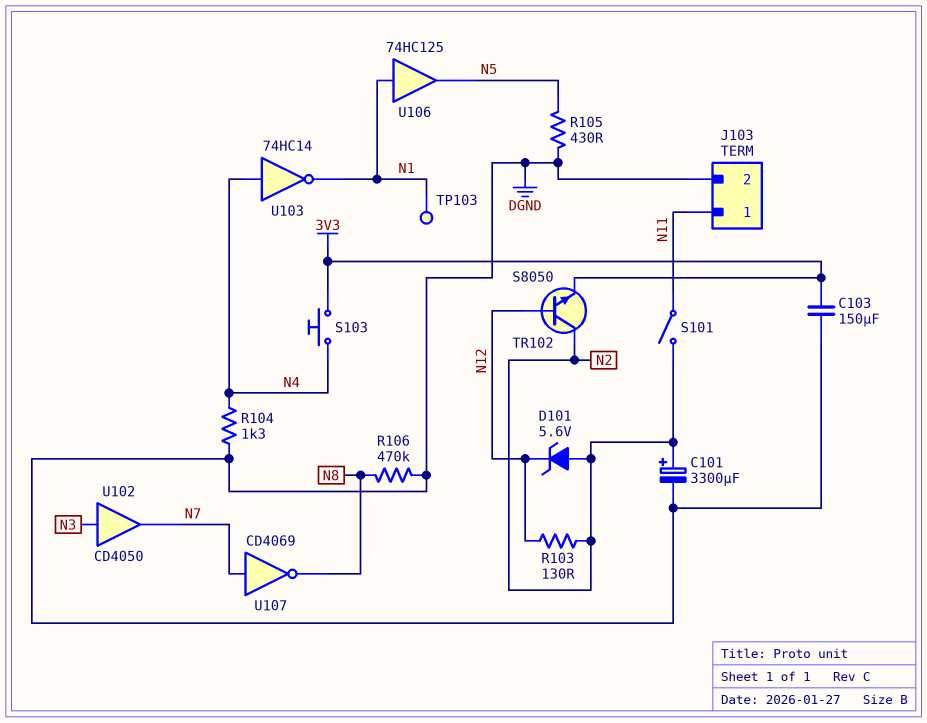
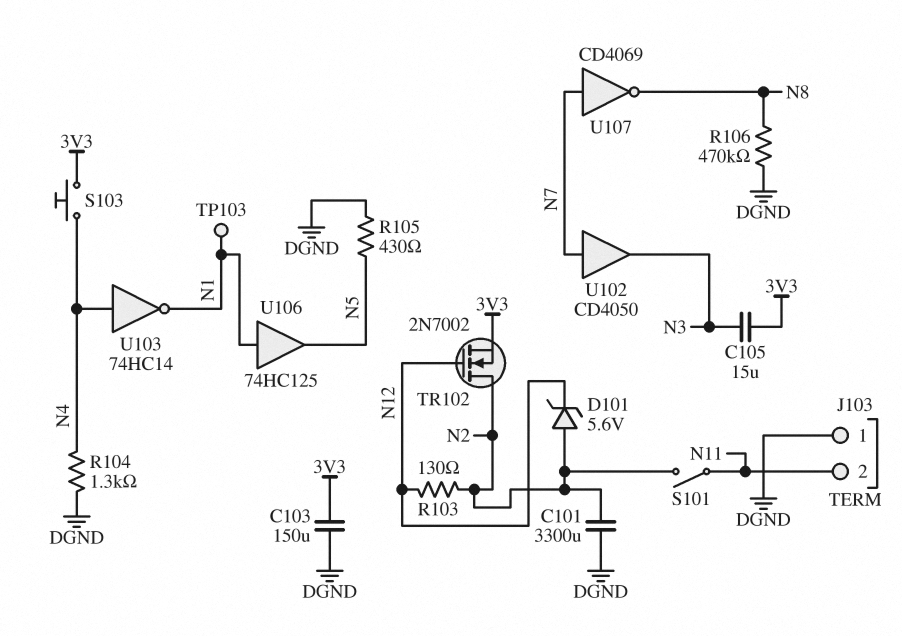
C101: 3300uF (plus N2, minus DGND) -> 3300uF (DGND, N2)
C105: none -> 15uF (3V3, N3)
J103 pin 1: N11 -> DGND
J103 pin 2: DGND -> N11
TR102: NPN S8050 (B N12, C N2, E 3V3) -> NMOS 2N7002 (G N12, D N2, S 3V3)
U102: buffer CD4050 (in N3, out N7) -> buffer CD4050 (in N7, out N3)

